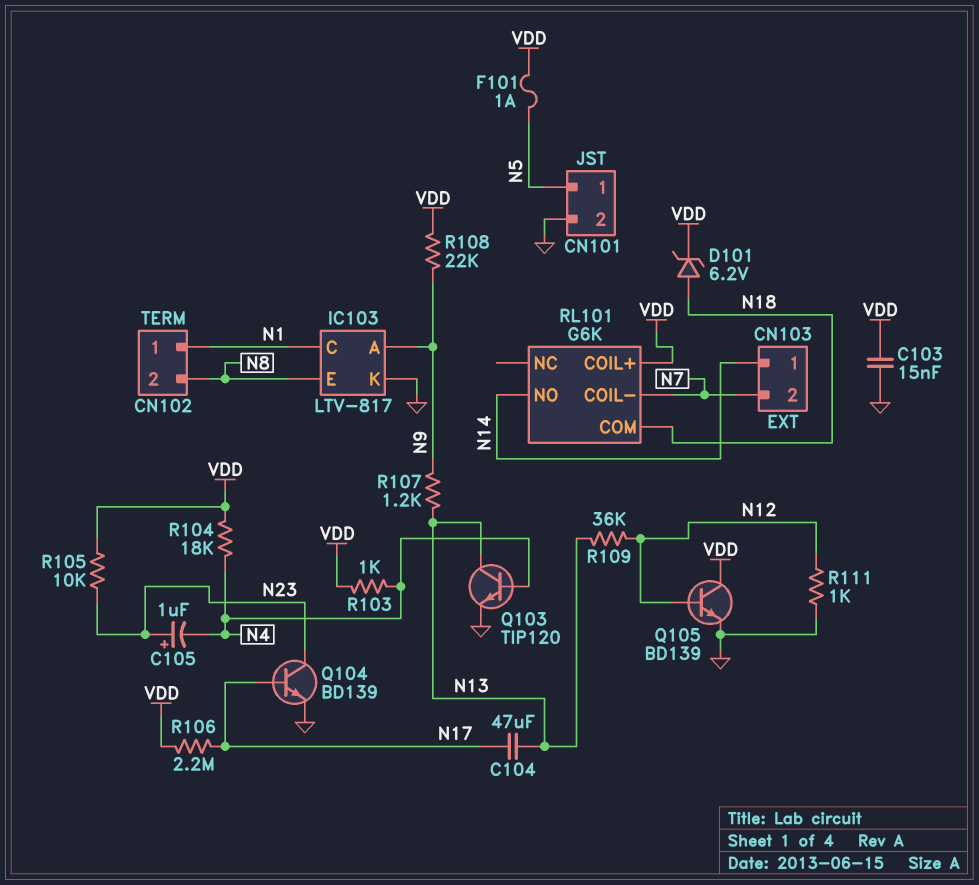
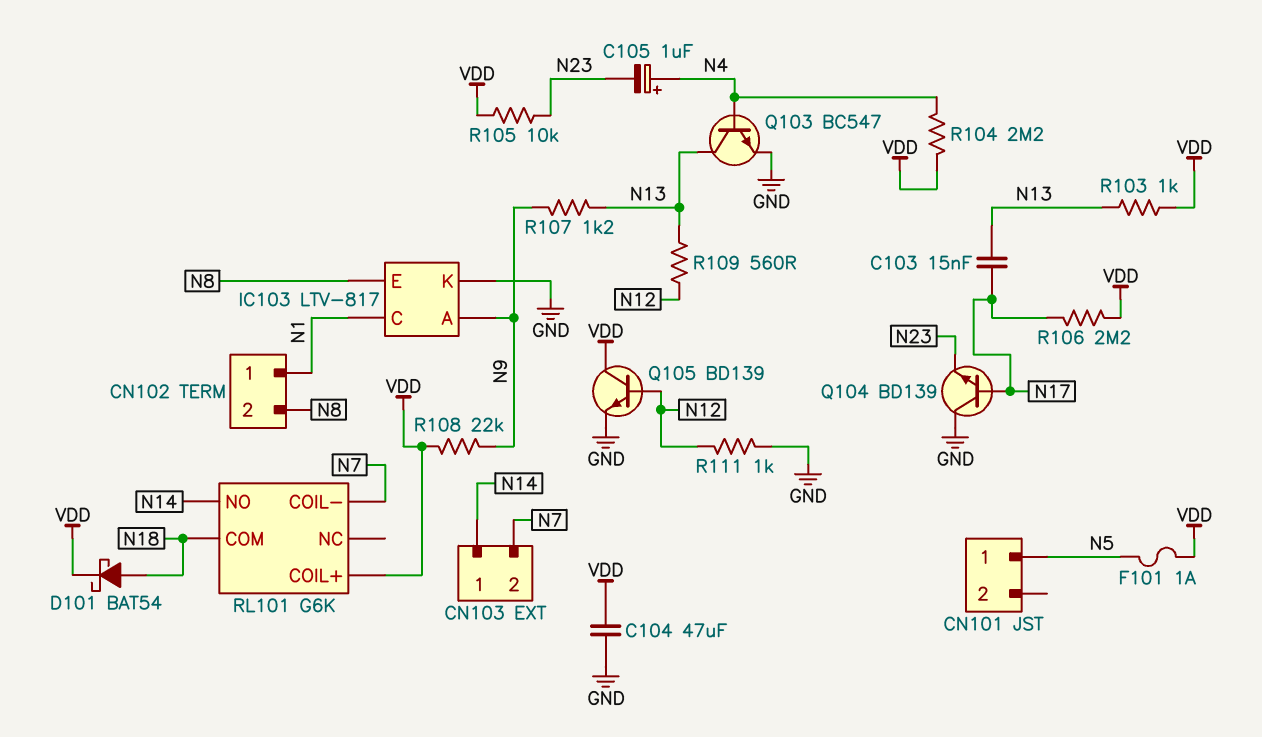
C103: 15nF (GND, VDD) -> 15nF (N13, N17)
C104: 47uF (N13, N17) -> 47uF (GND, VDD)
C105: 1uF (plus N23, minus N4) -> 1uF (plus N4, minus N23)
CN101 pin 2: GND -> none
D101: zener 6.2V (A N18, K VDD) -> schottky BAT54 (A N18, K VDD)
Q103: NPN TIP120 (B N4, C N13, E GND) -> NPN BC547 (B N4, C N13, E GND)
Q104: NPN BD139 (B N17, C N23, E GND) -> NPN BD139 (B N17, C GND, E N23)
R103: 1k (N4, VDD) -> 1k (N13, VDD)
R104: 18k (N4, VDD) -> 2.2M (N4, VDD)
R109: 36k (N12, N13) -> 560 (N12, N13)

